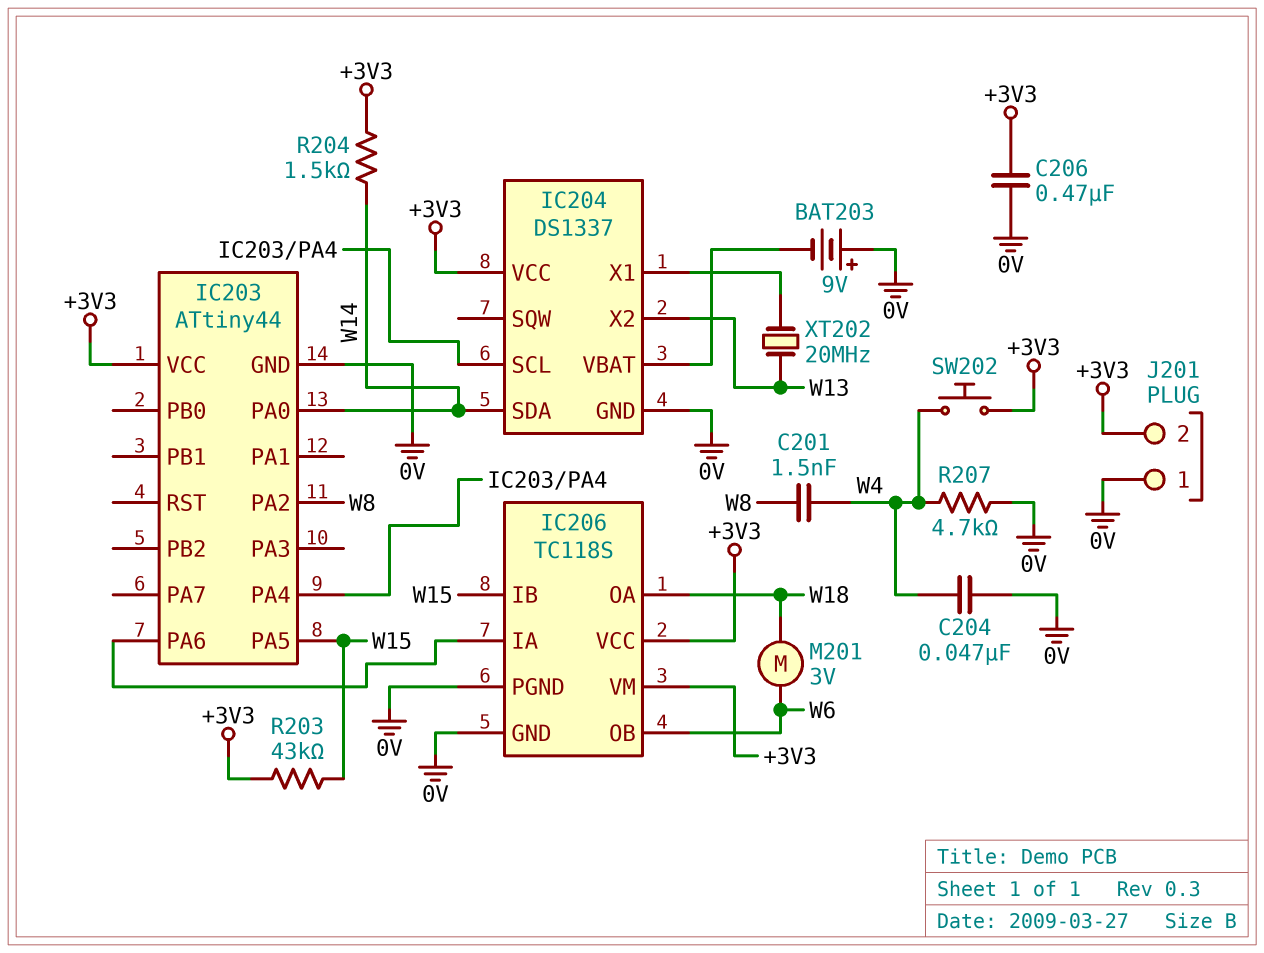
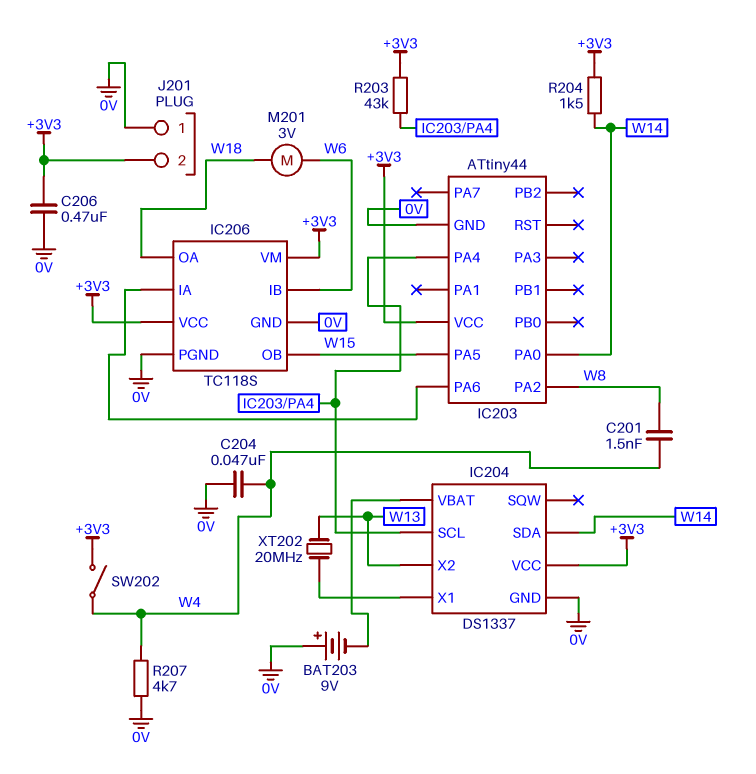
IC206 pin IB: W15 -> W6
IC206 pin OB: W6 -> W15
R203: 43k (+3V3, W15) -> 43k (+3V3, IC203/PA4)
SW202: button (+3V3, W4) -> switch (+3V3, W4)

